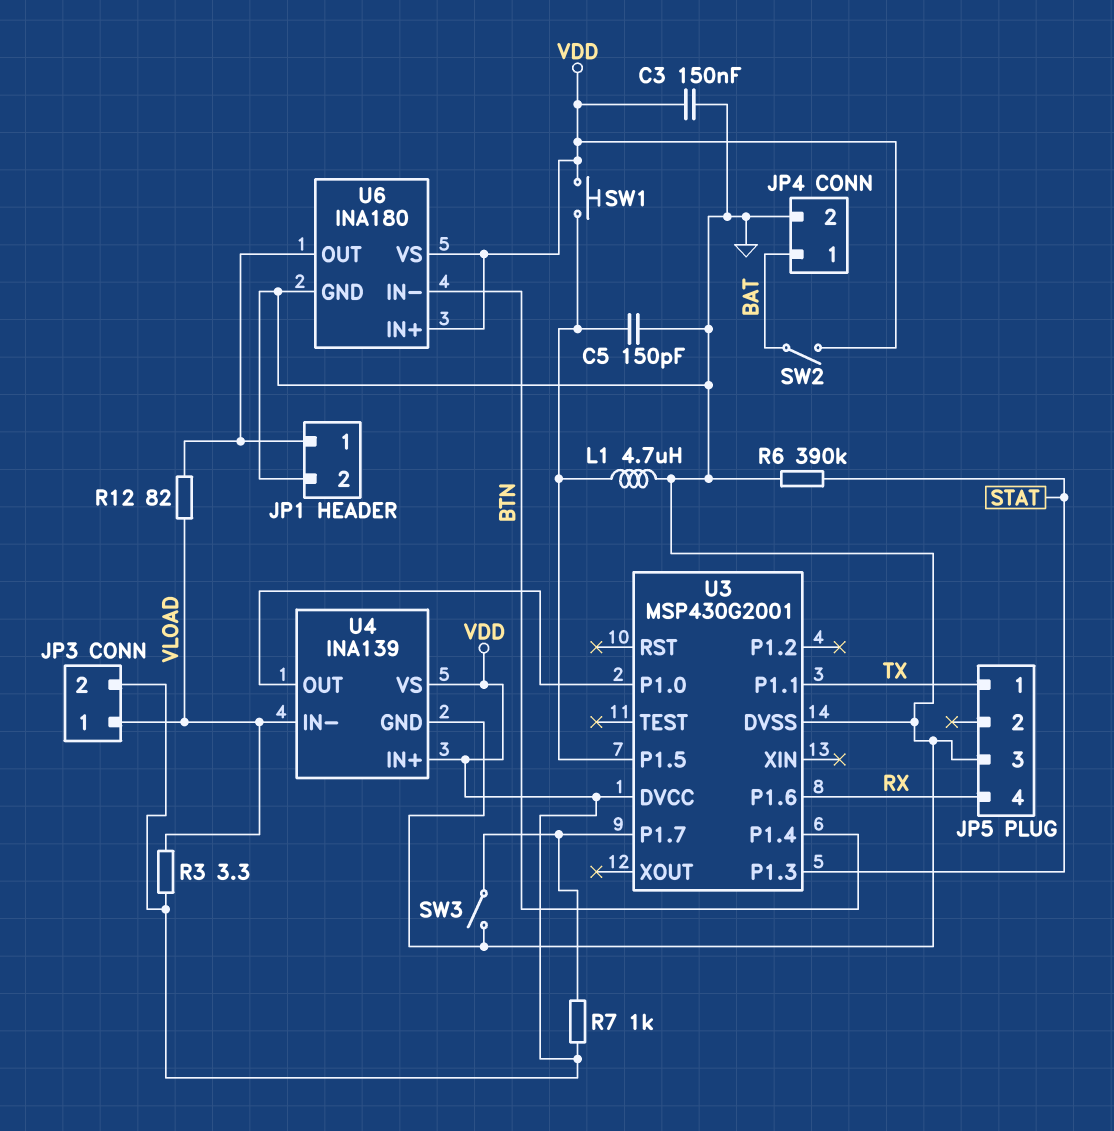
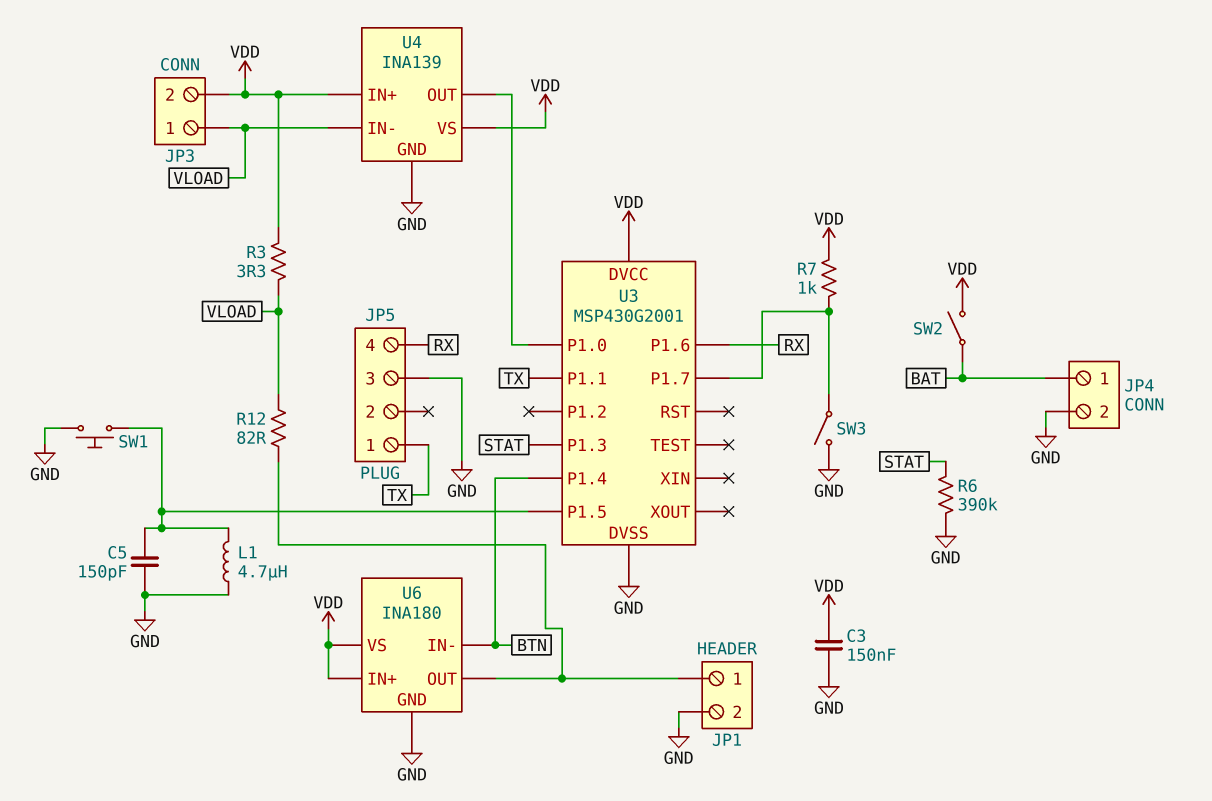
SW1: button (U3/P1.5, VDD) -> button (GND, U3/P1.5)

